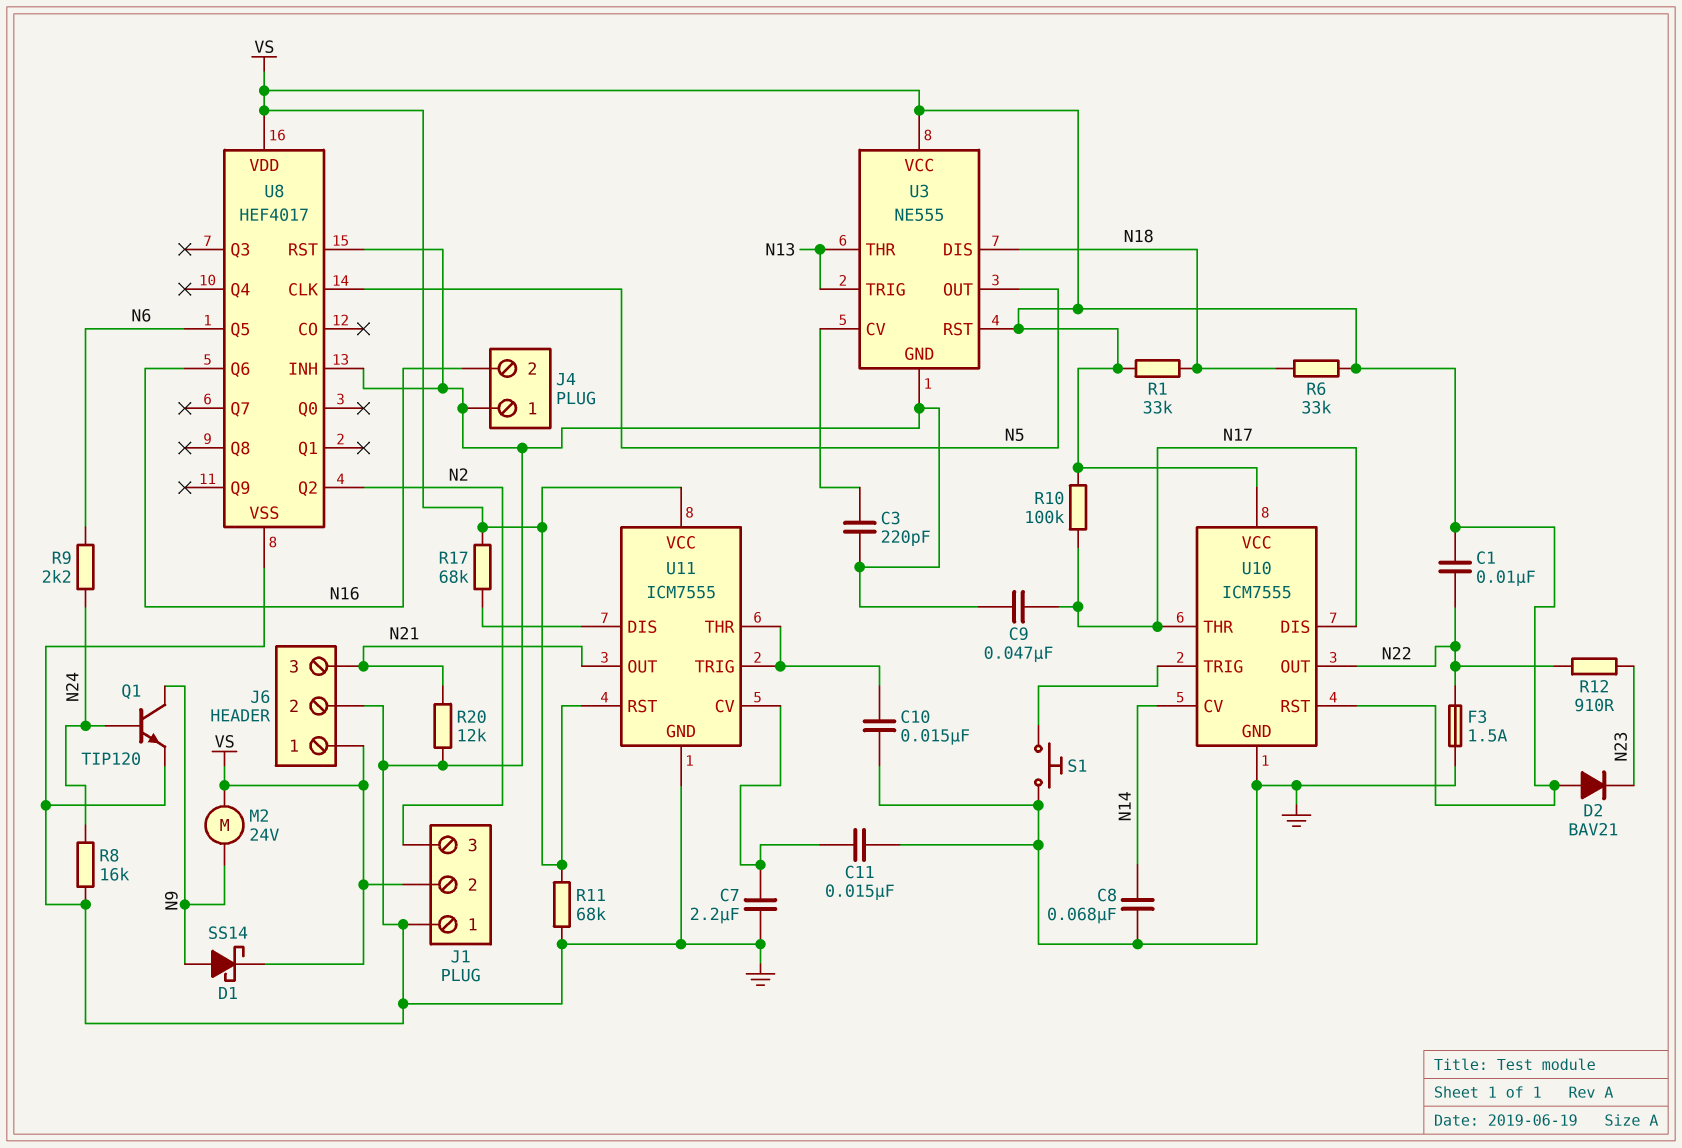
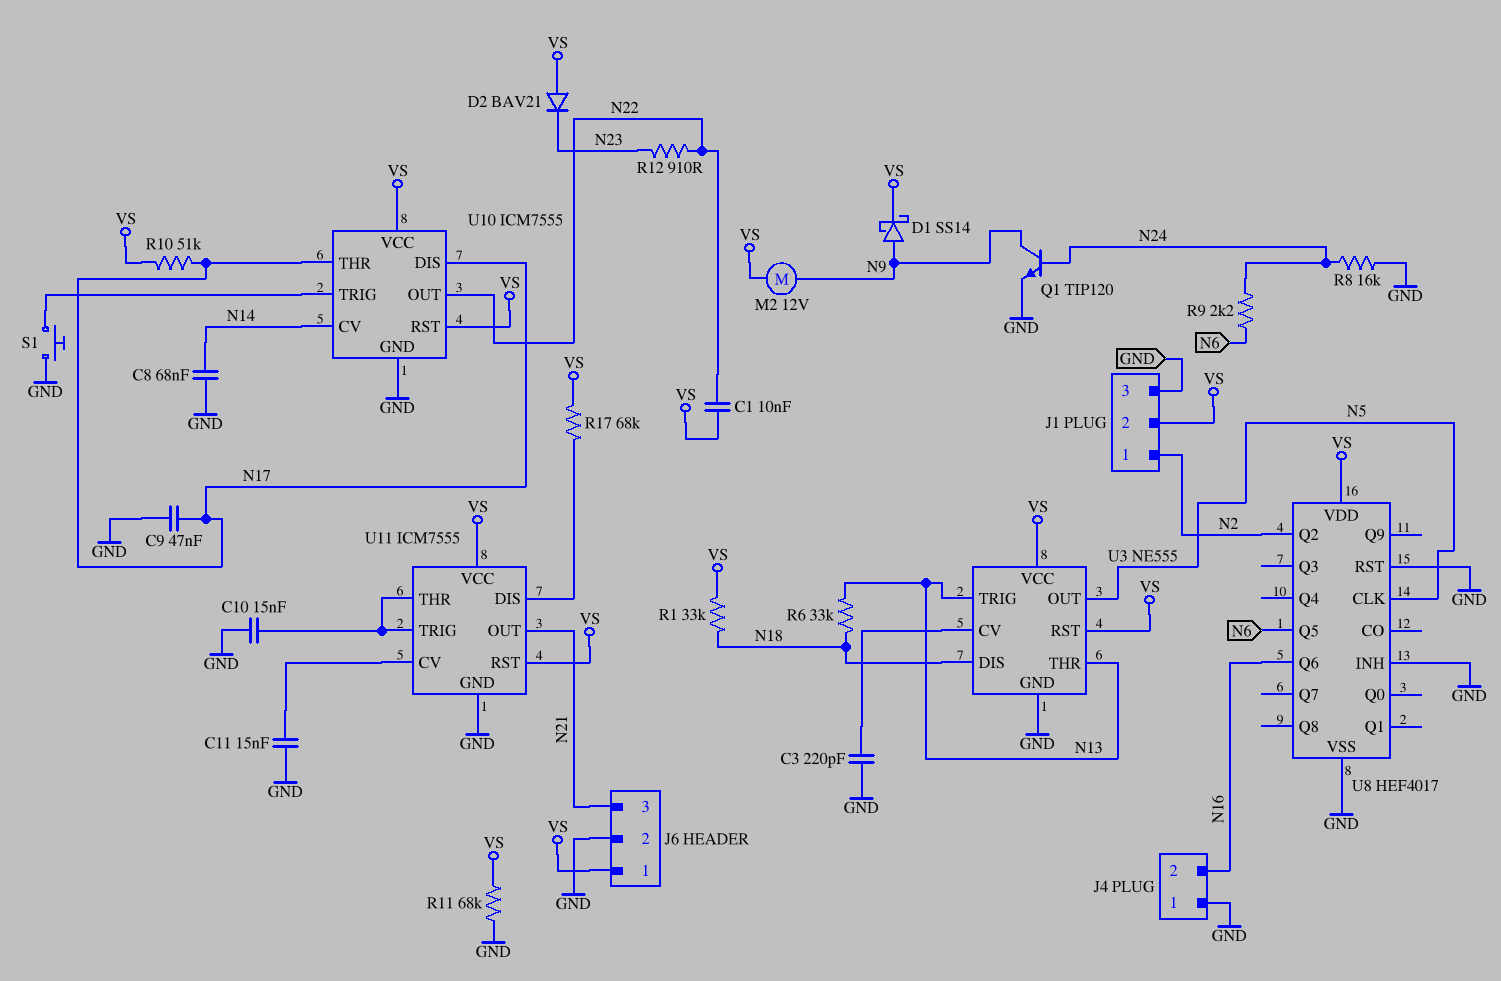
C7: 2.2uF (GND, U11/CV) -> none
F3: 1.5A (GND, N22) -> none
J1 pin 1: GND -> N2
J1 pin 3: N2 -> GND
M2: motor 24V (N9, VS) -> motor 12V (N9, VS)
R6: 33k (N18, VS) -> 33k (N13, N18)
R10: 100k (N17, VS) -> 51k (N17, VS)
R20: 12k (GND, N21) -> none

